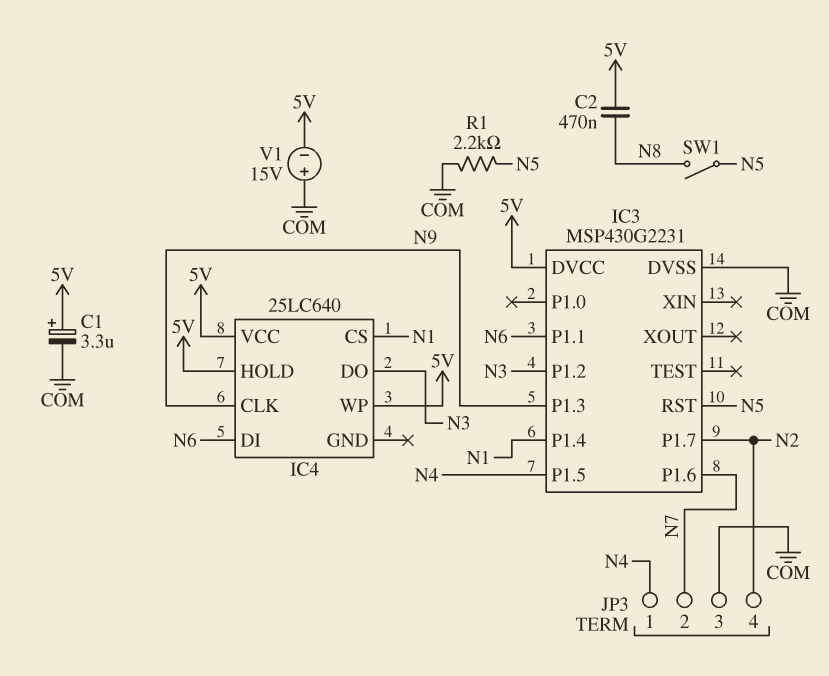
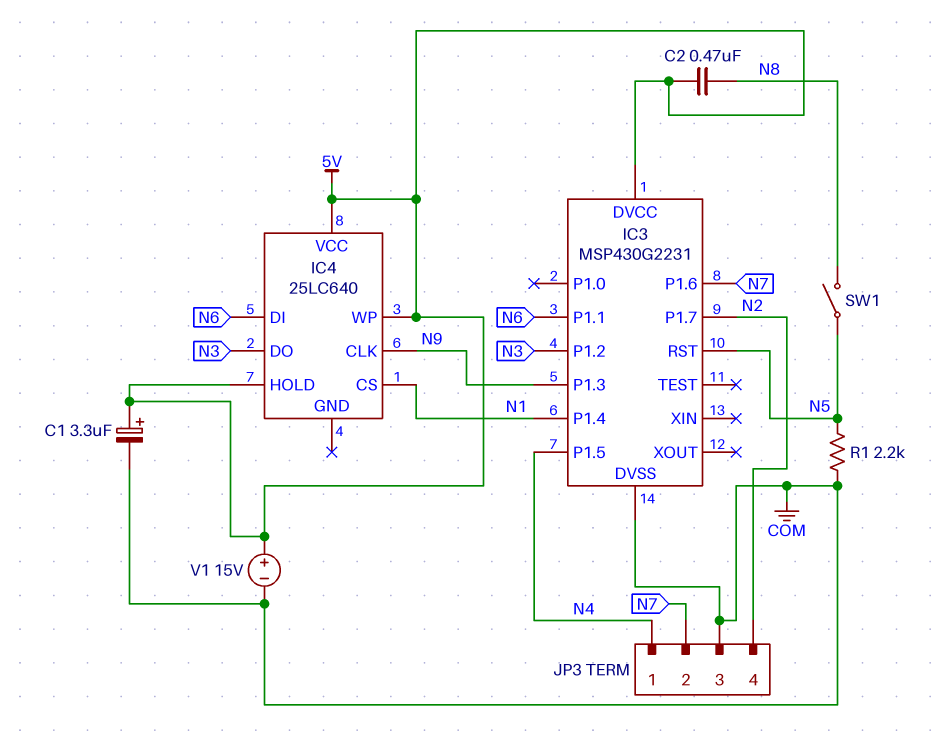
V1: 15V (plus COM, minus 5V) -> 15V (plus 5V, minus COM)

